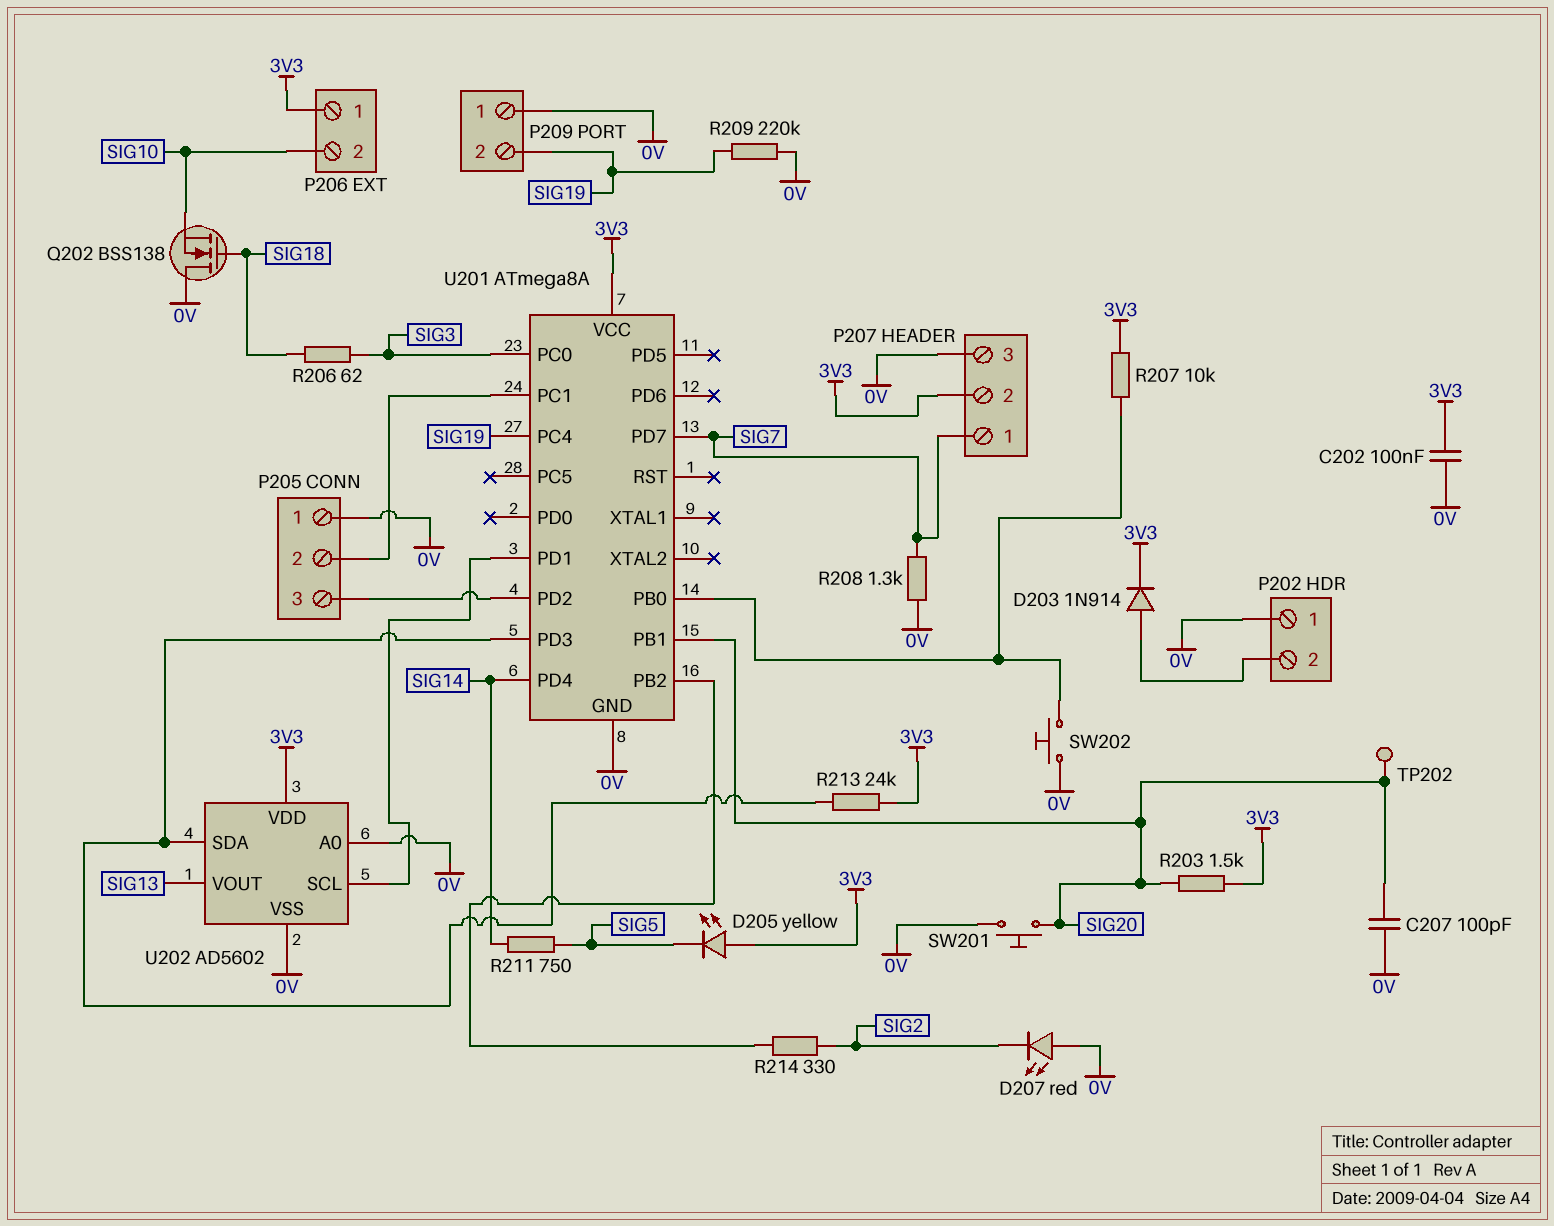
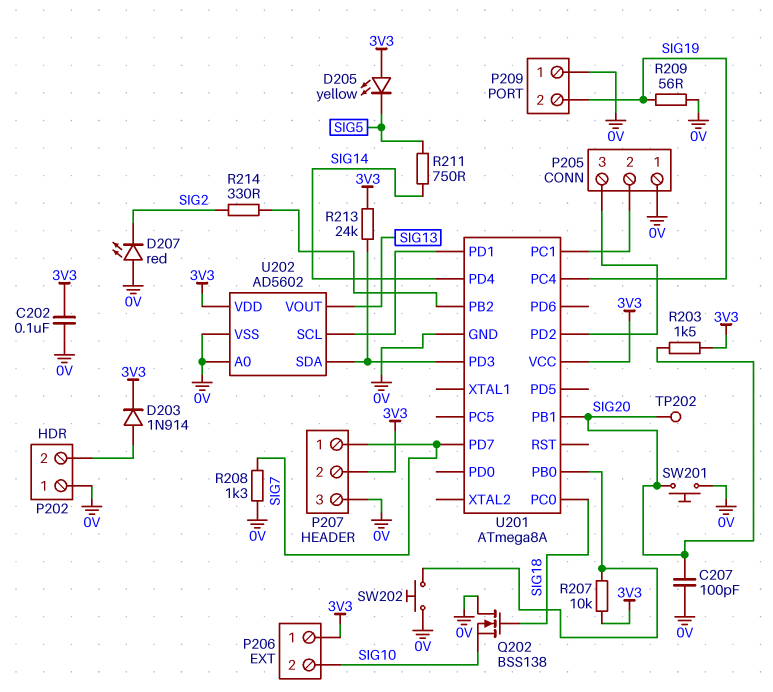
R206: 62 (SIG3, SIG18) -> none
R209: 220k (0V, SIG19) -> 56 (0V, SIG19)
U201 pin PC0: SIG3 -> SIG18

